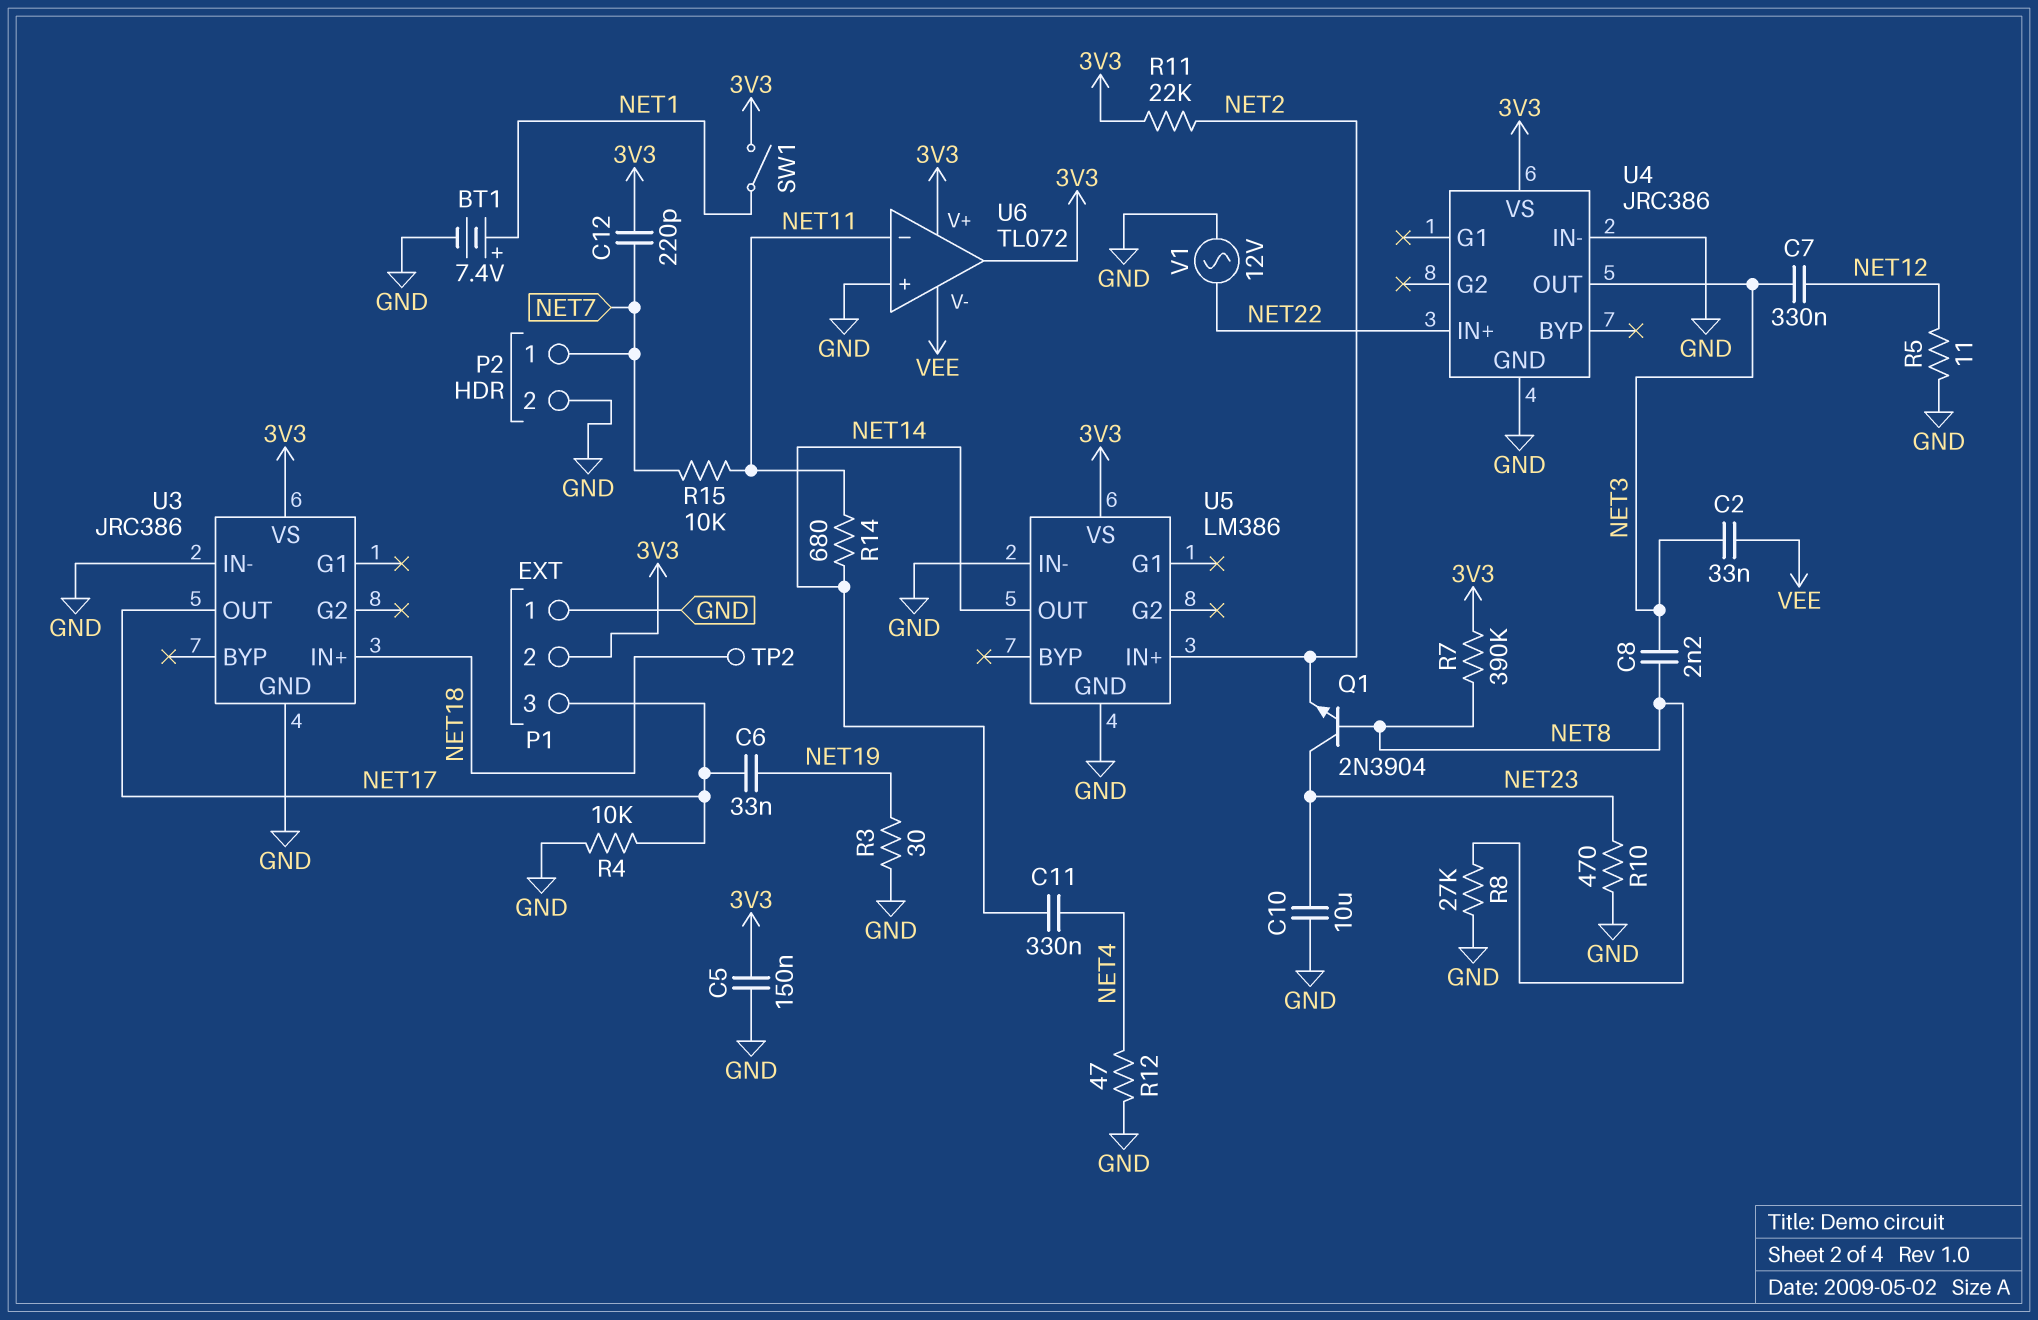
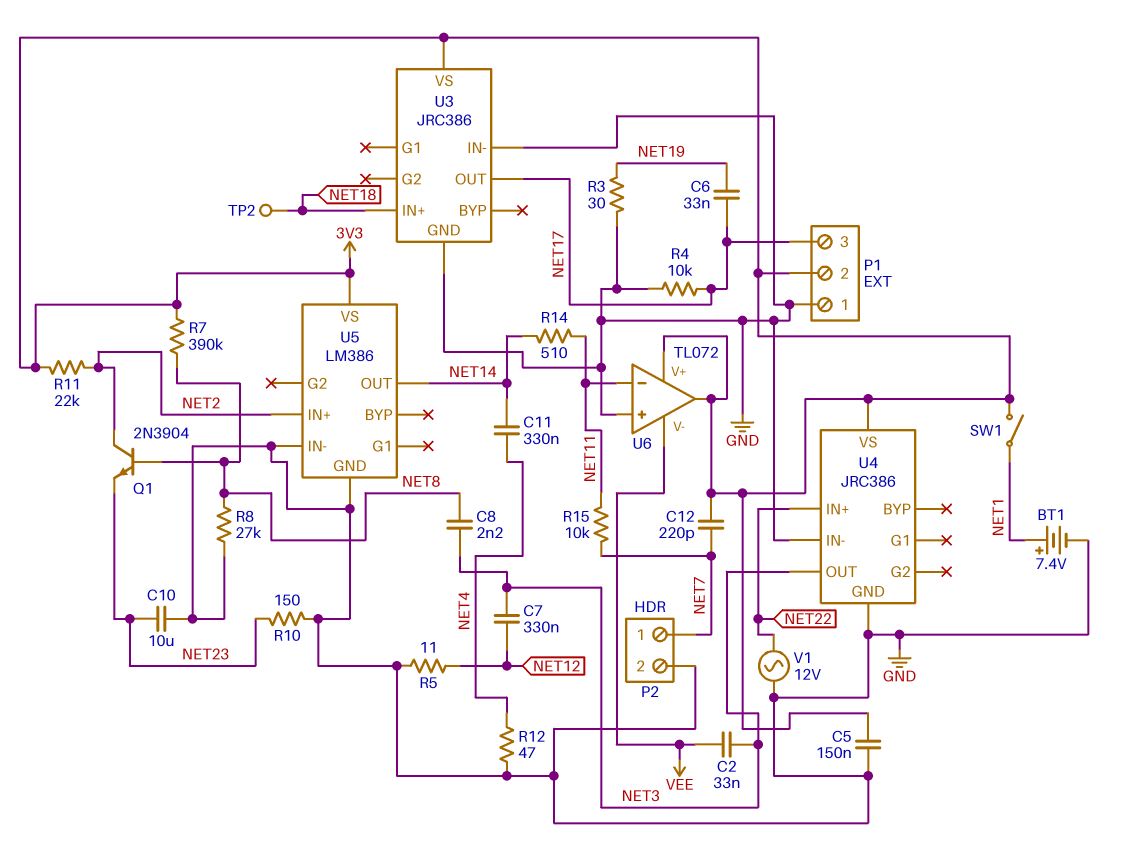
Q1: NPN 2N3904 (B NET8, C NET23, E NET2) -> NPN 2N3904 (B NET8, C NET2, E NET23)
R10: 470 (GND, NET23) -> 150 (GND, NET23)
R14: 680 (NET11, NET14) -> 510 (NET11, NET14)

